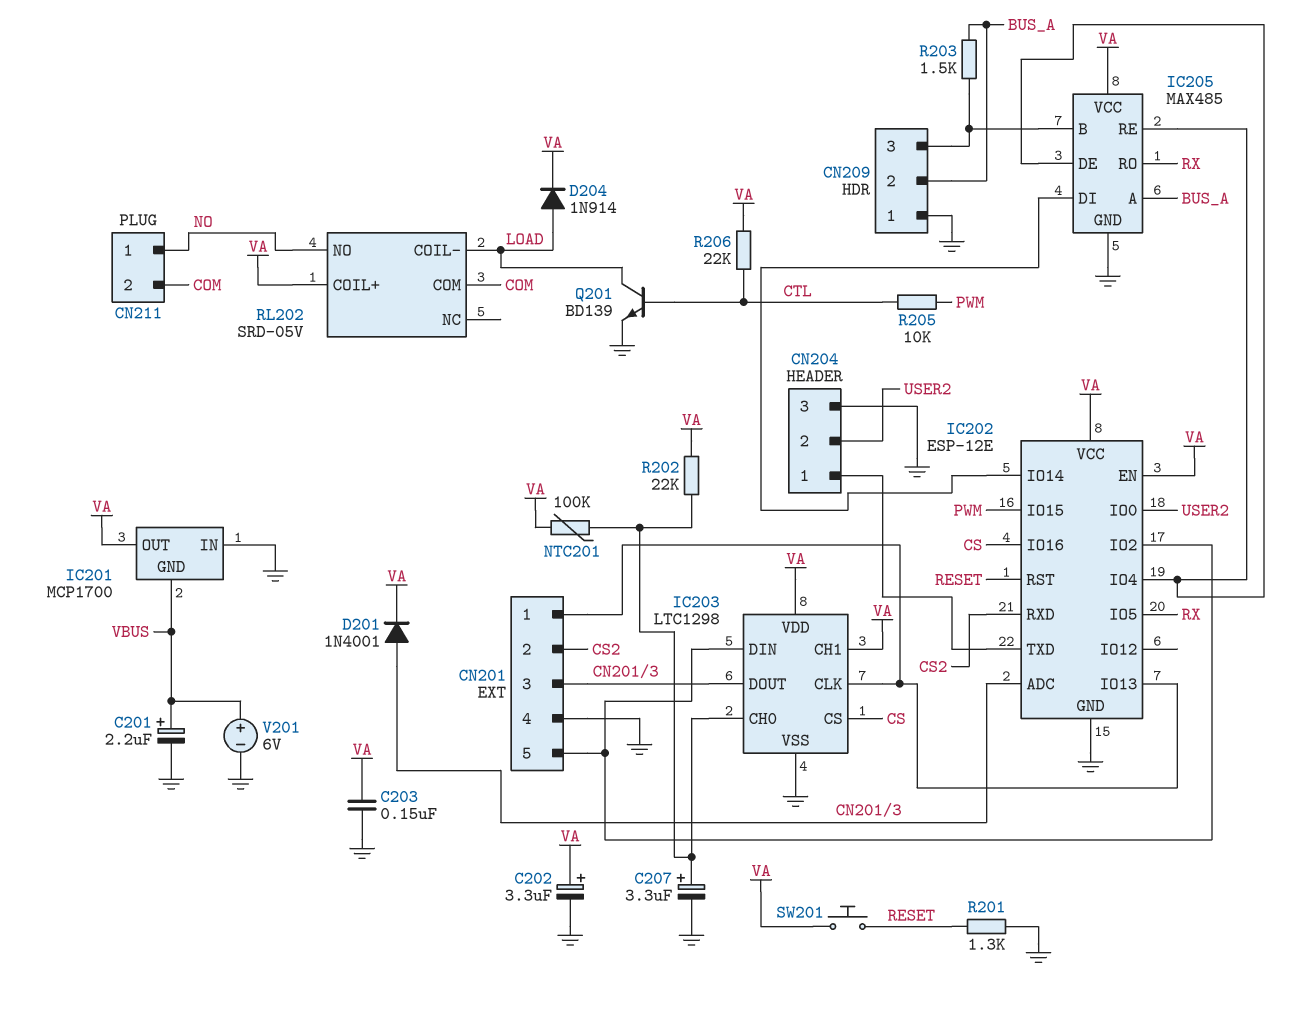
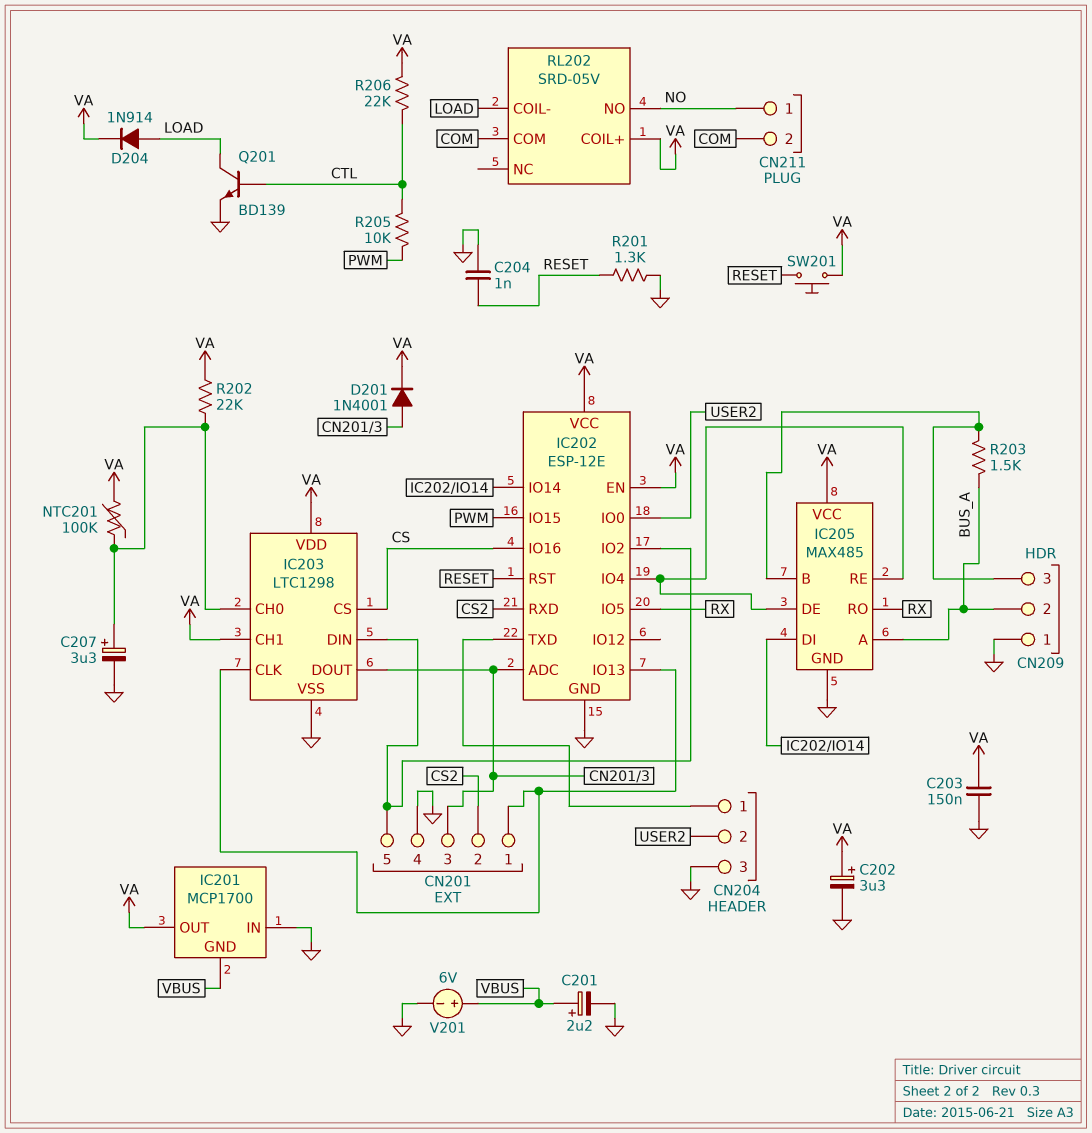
C204: none -> 1nF (GND, RESET)

